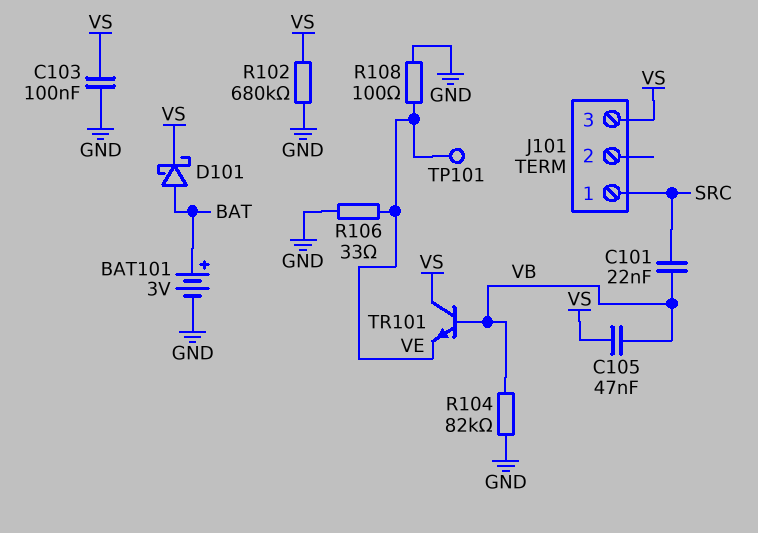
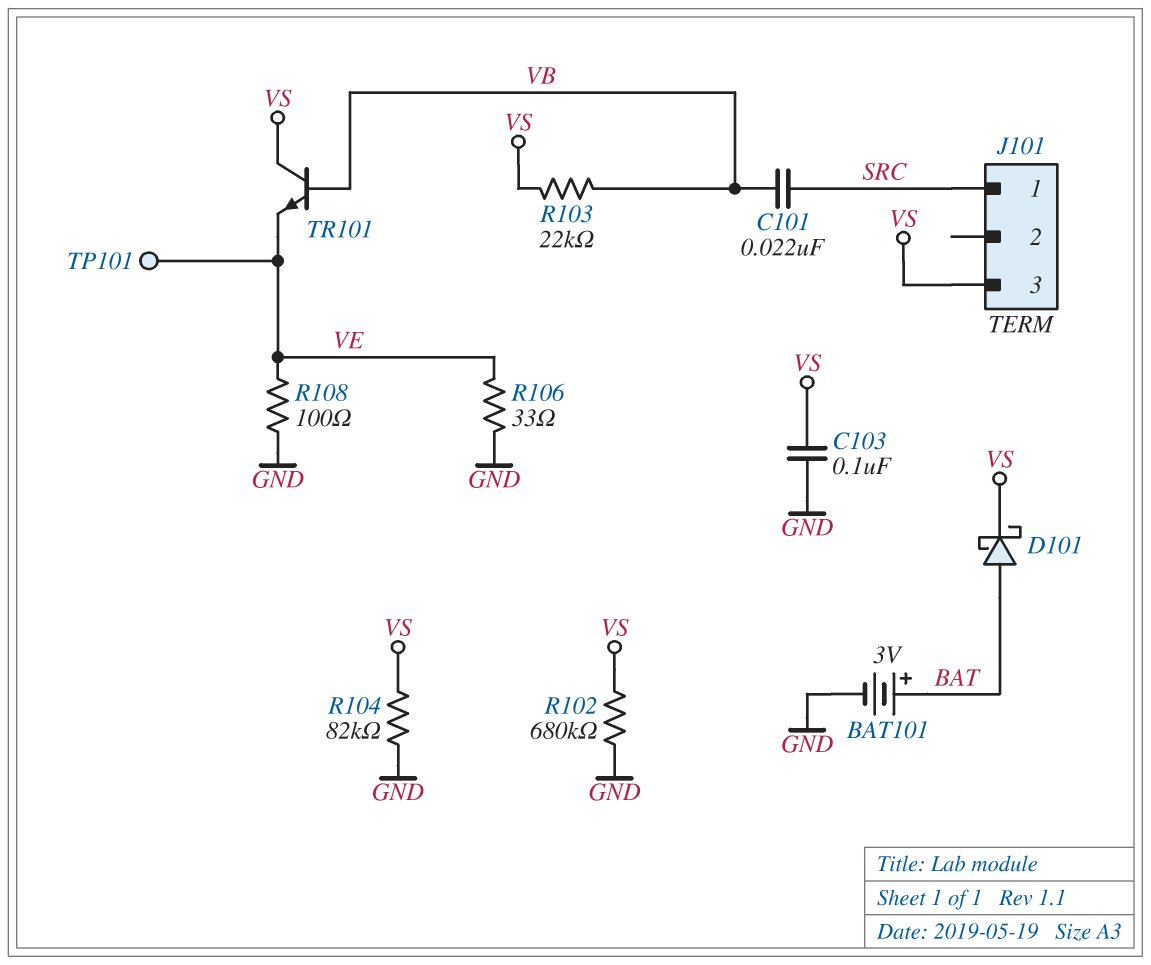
C105: 47nF (VB, VS) -> none
R103: none -> 22k (VB, VS)
R104: 82k (GND, VB) -> 82k (GND, VS)

